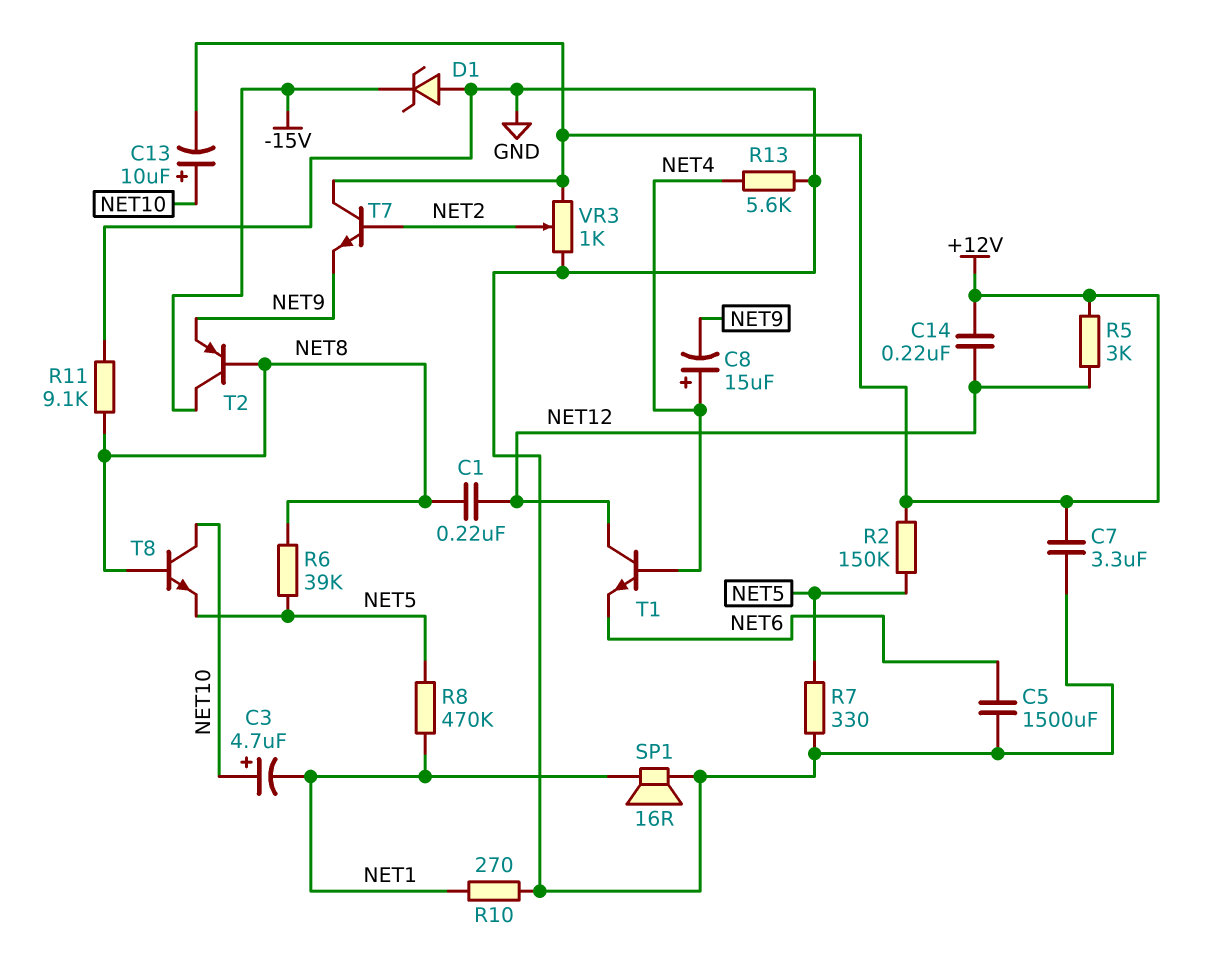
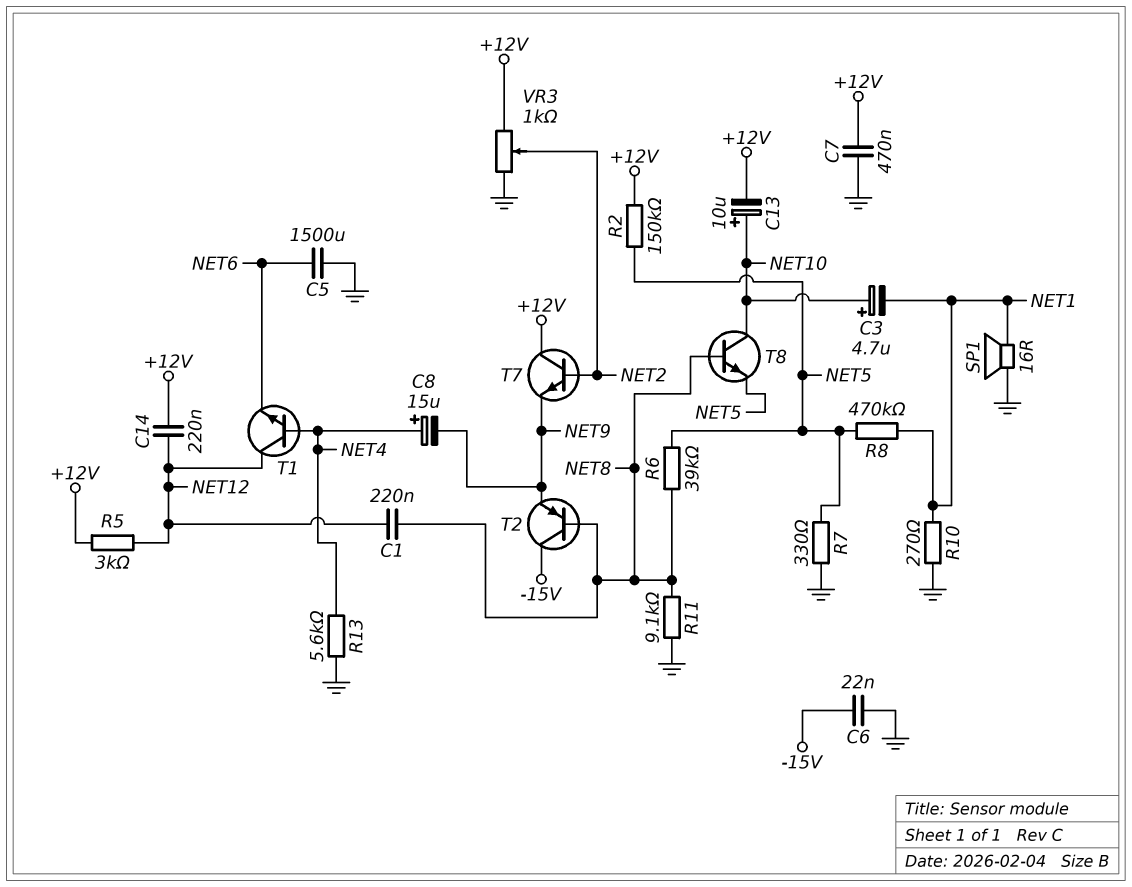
C6: none -> 22nF (-15V, GND)
C7: 3.3uF (+12V, GND) -> 470nF (+12V, GND)
D1: zener (A GND, K -15V) -> none

